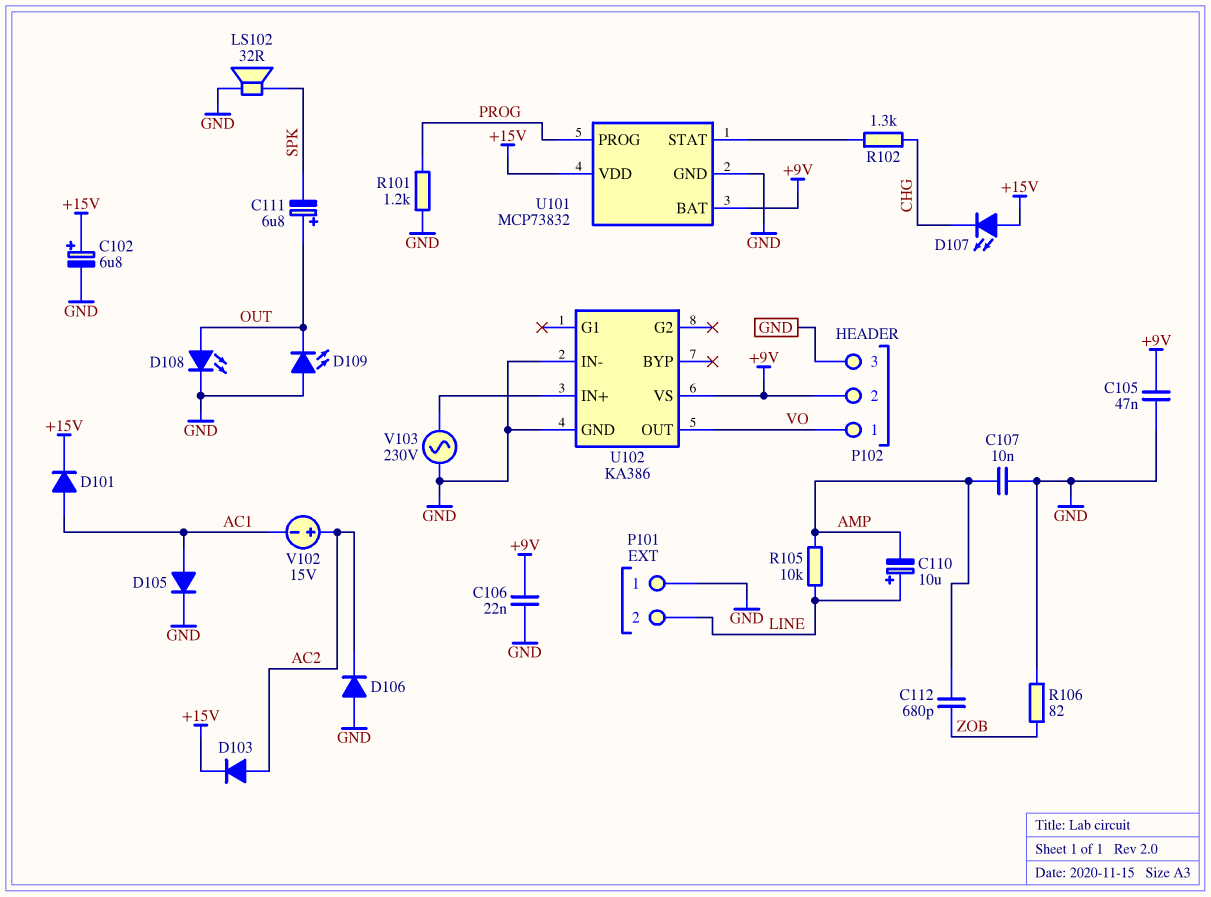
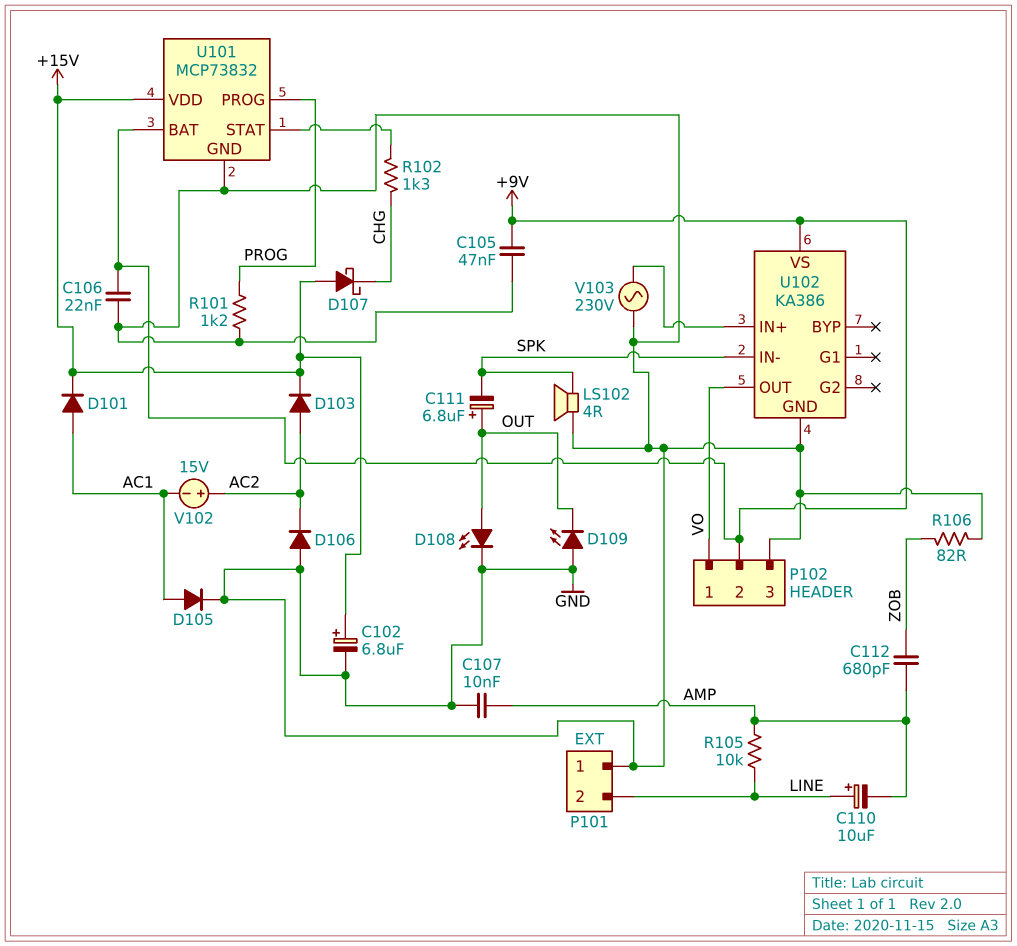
D107: LED (A +15V, K CHG) -> schottky (A +15V, K CHG)
LS102: speaker 32R (GND, SPK) -> speaker 4R (GND, SPK)
U102 pin IN-: GND -> SPK

